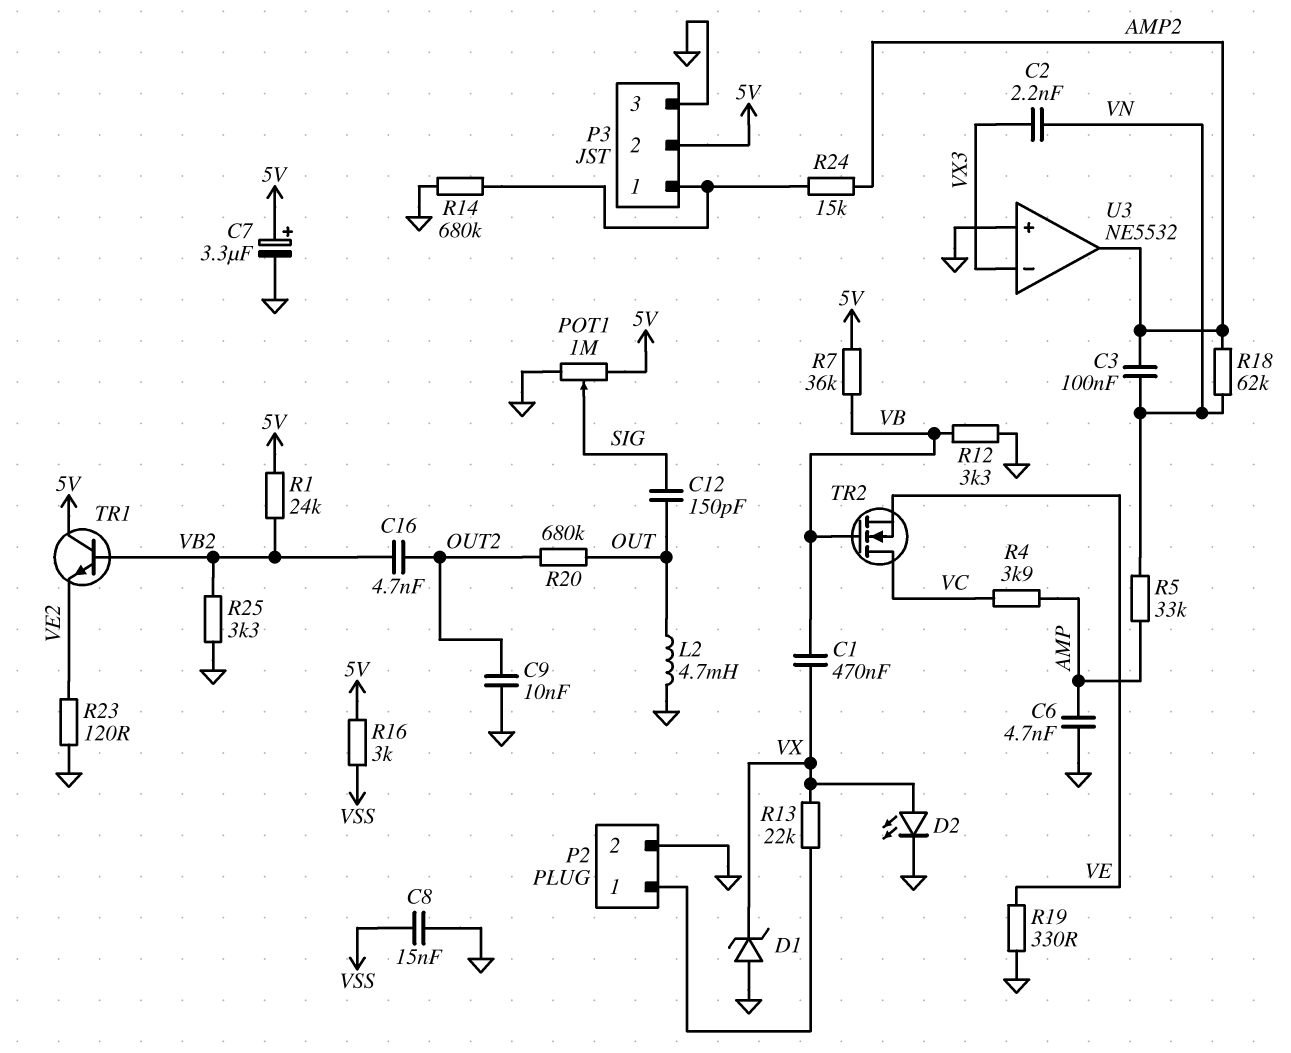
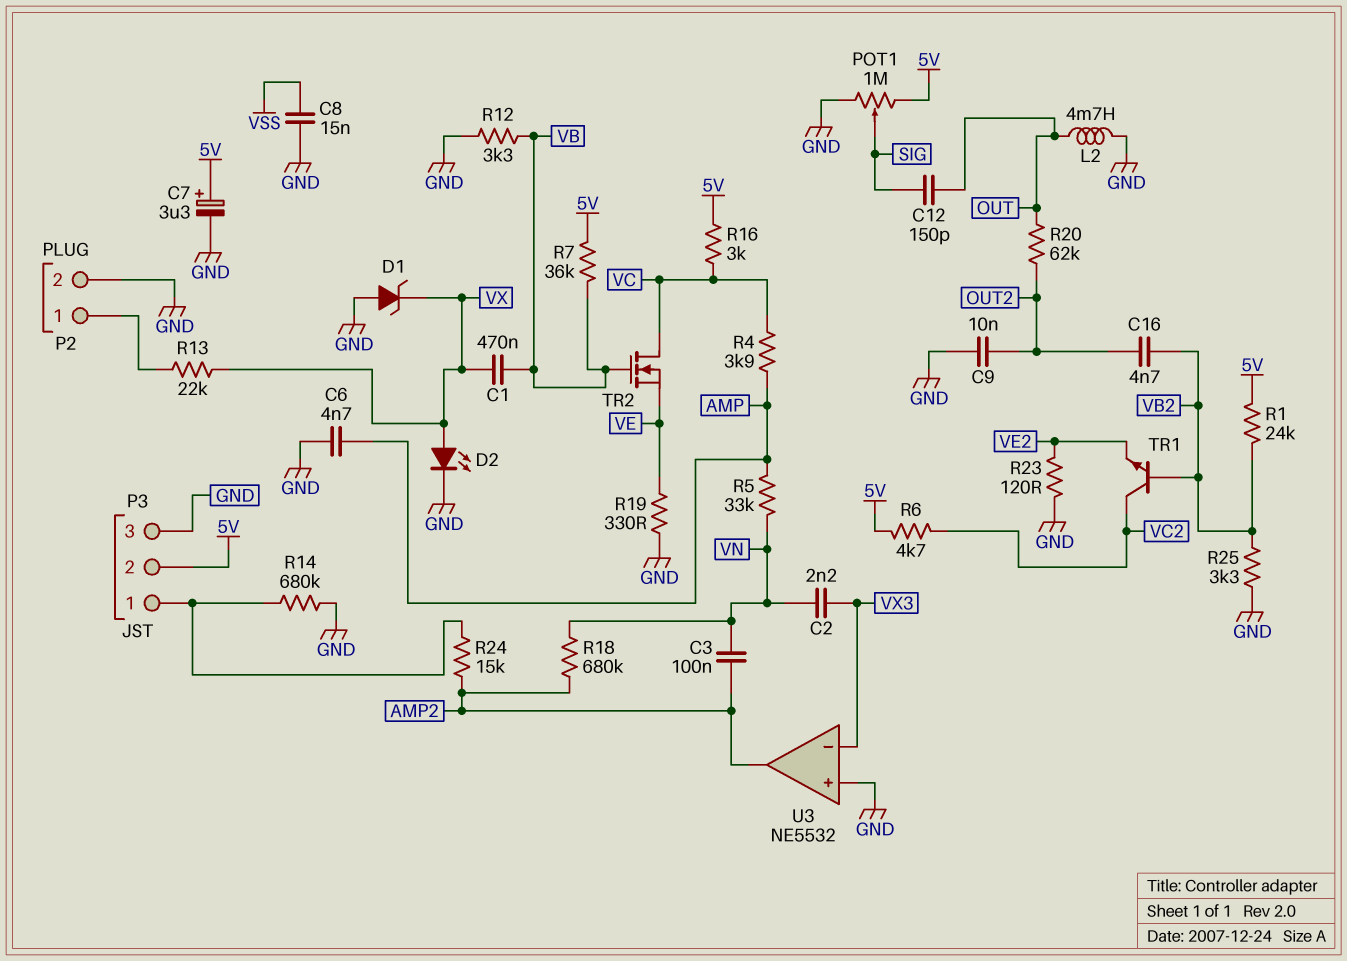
R6: none -> 4.7k (5V, VC2)
R16: 3k (5V, VSS) -> 3k (5V, VC)
R18: 62k (AMP2, VN) -> 680k (AMP2, VN)
R20: 680k (OUT, OUT2) -> 62k (OUT, OUT2)
TR1: NPN (B VB2, C 5V, E VE2) -> NPN (B VB2, C VC2, E VE2)

